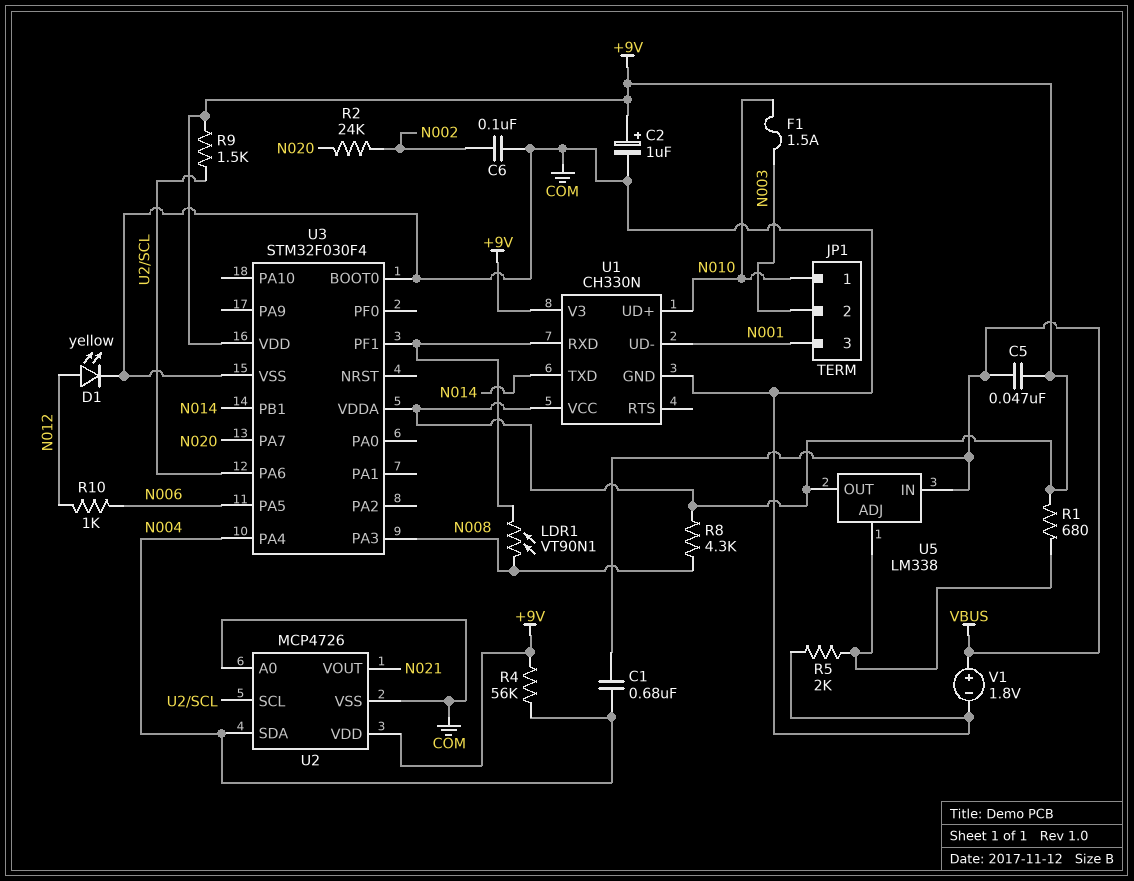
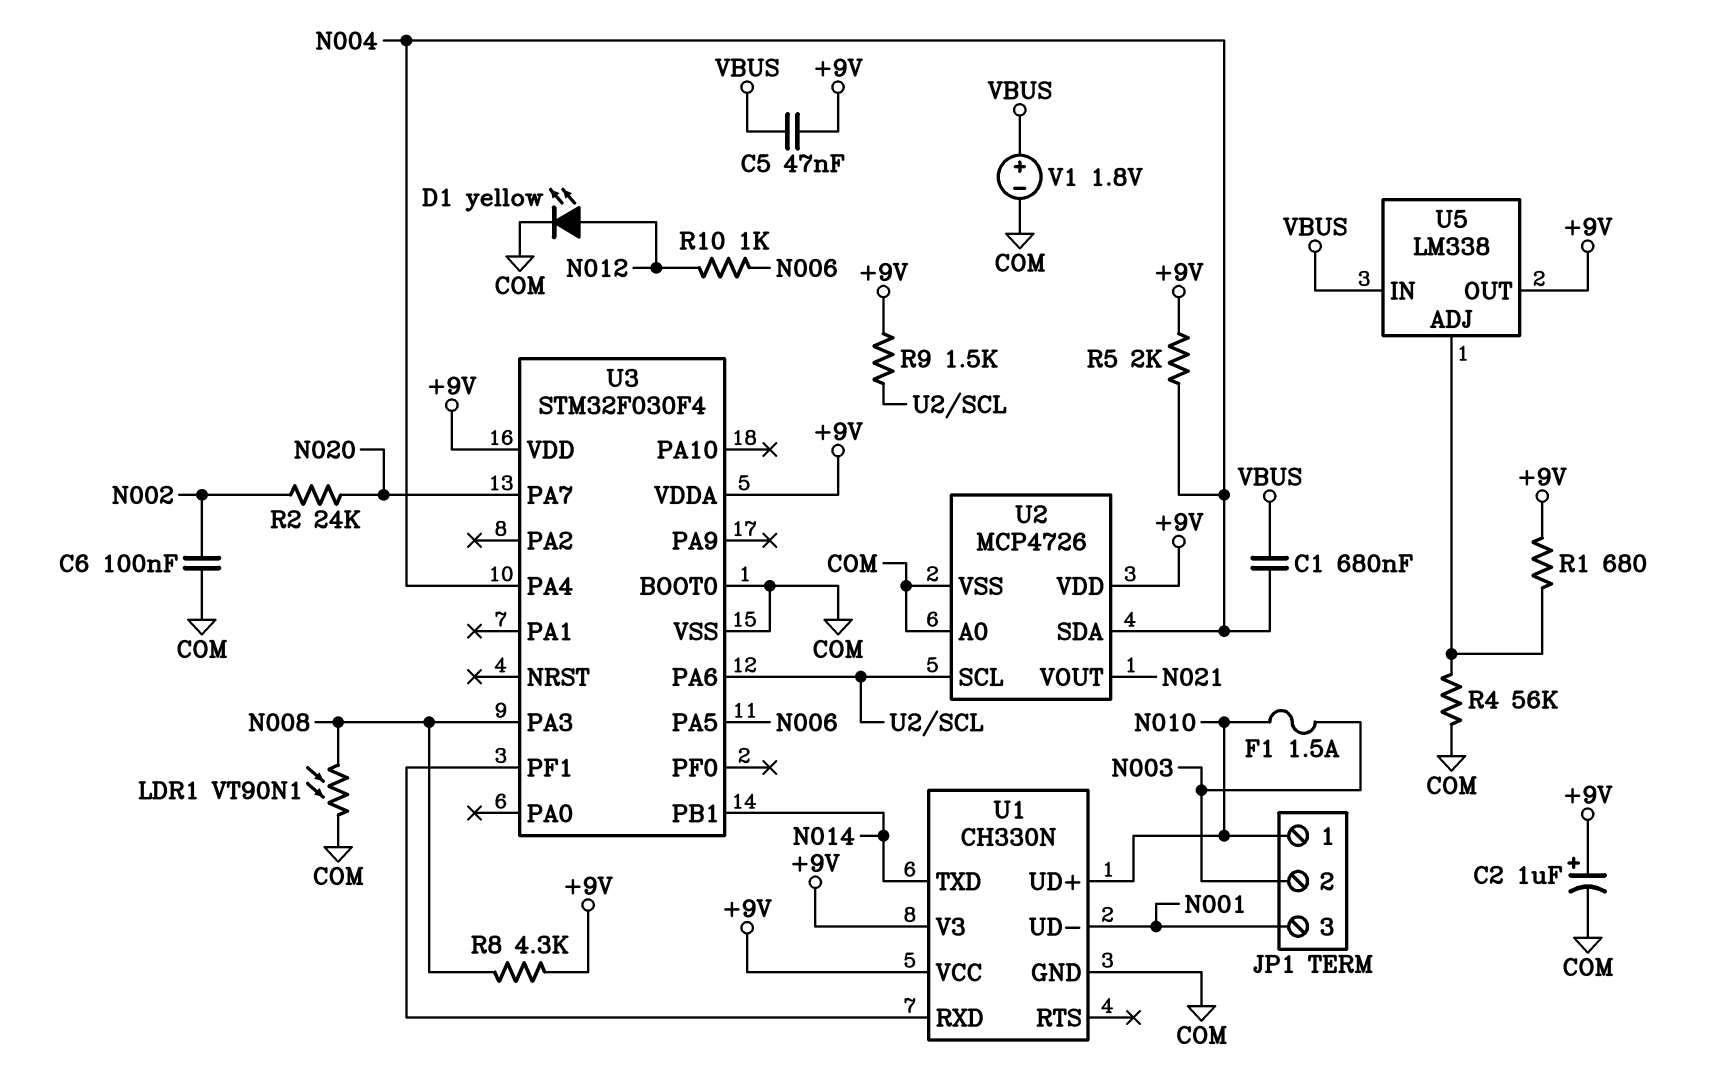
LDR1: VT90N1 (N008, U1/RXD) -> VT90N1 (COM, N008)
R4: 56k (+9V, N004) -> 56k (COM, U5/ADJ)
R5: 2k (COM, U5/ADJ) -> 2k (+9V, N004)

